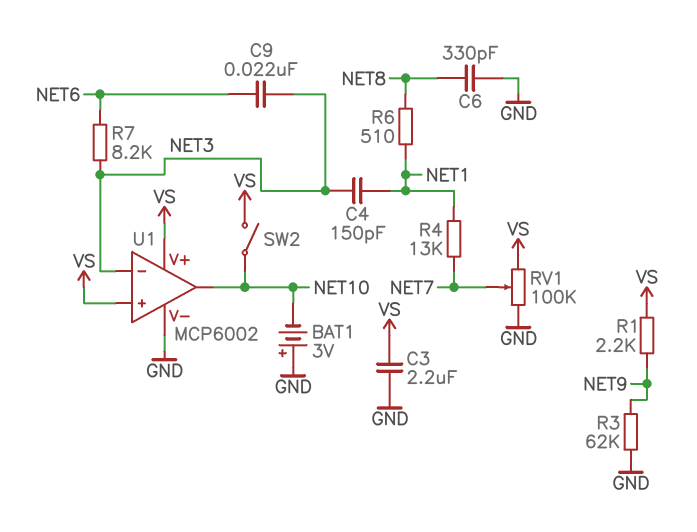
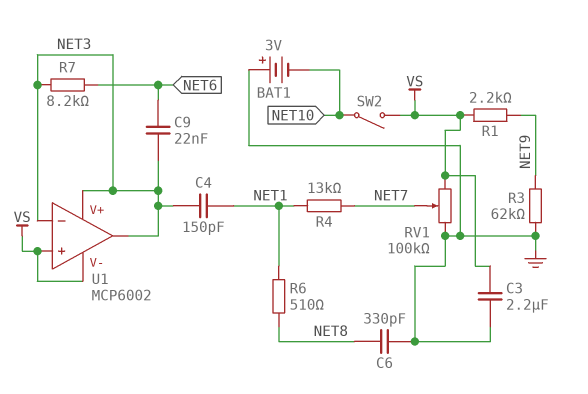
U1 pin V+: VS -> NET3
U1 pin V-: GND -> VS
U1 pin out: NET10 -> NET3

